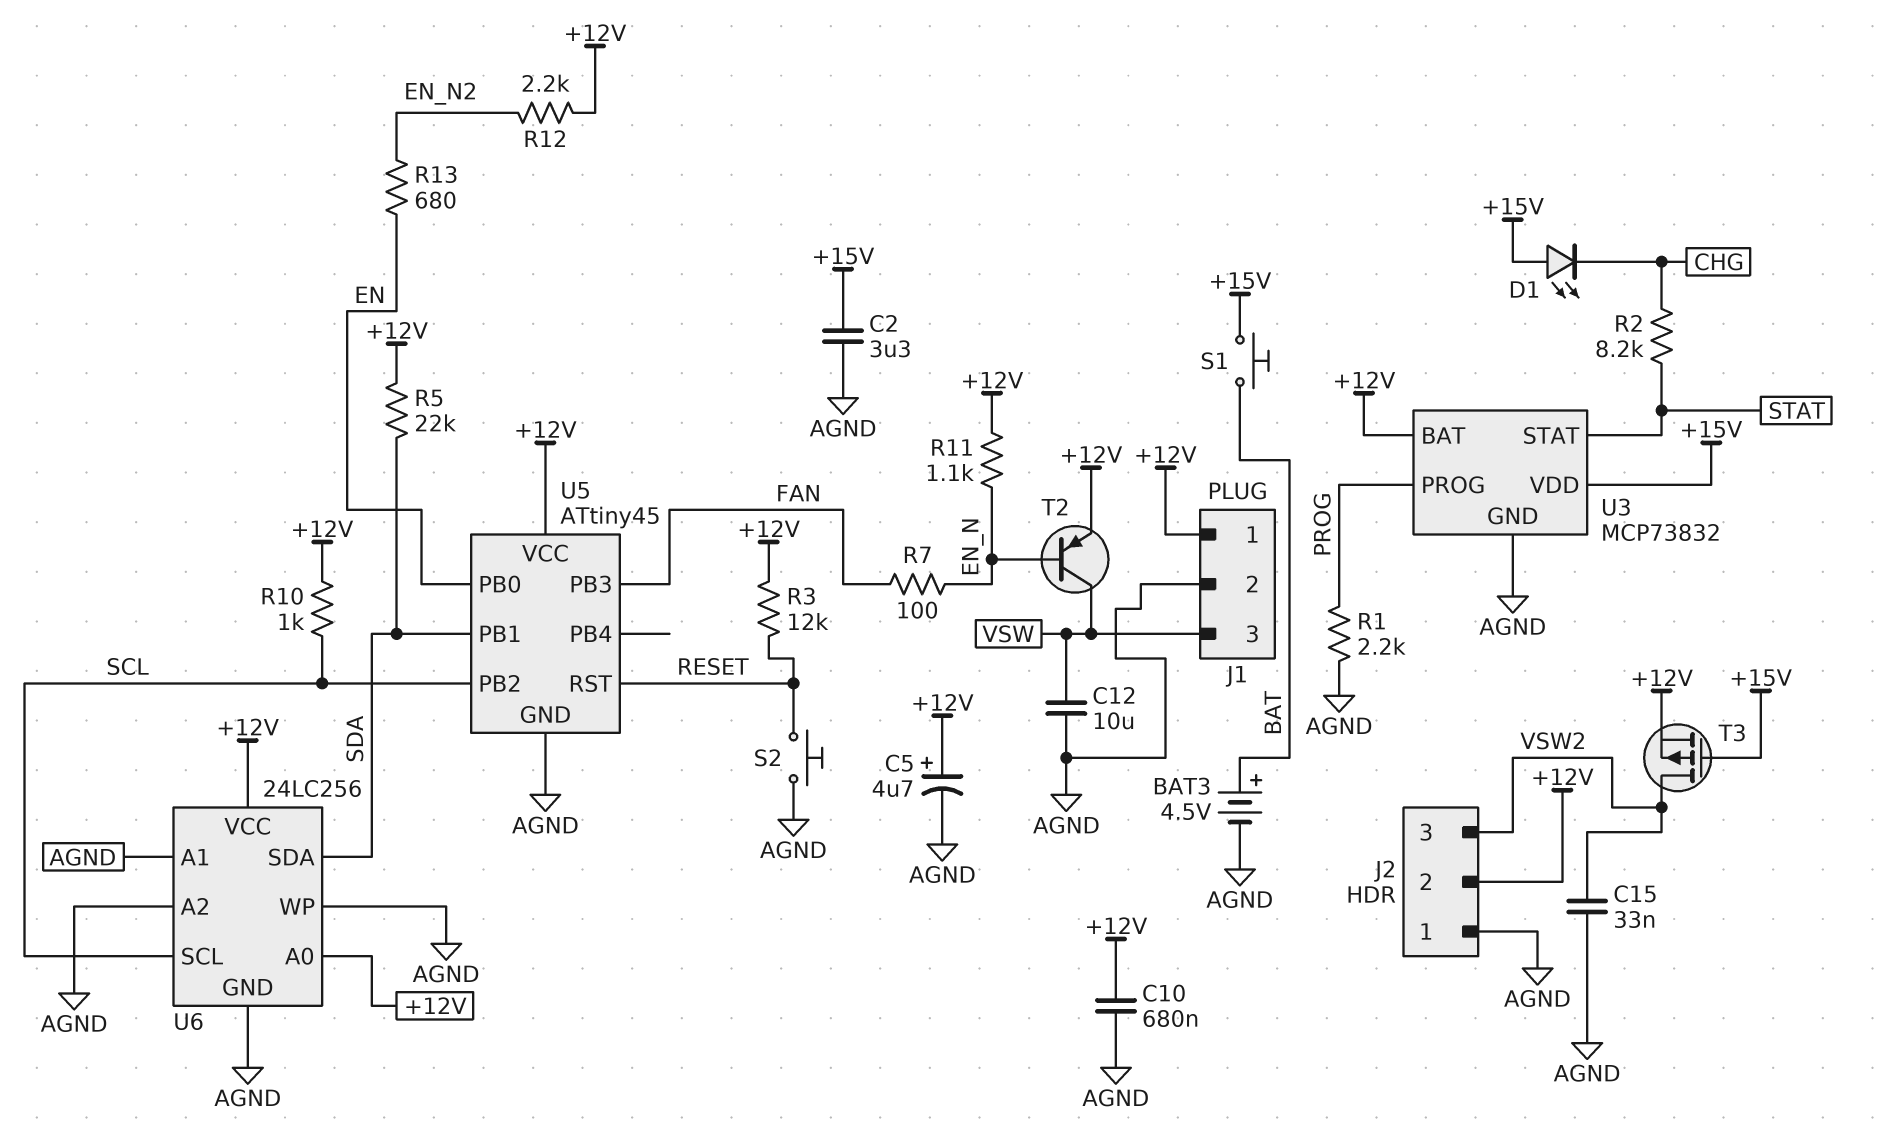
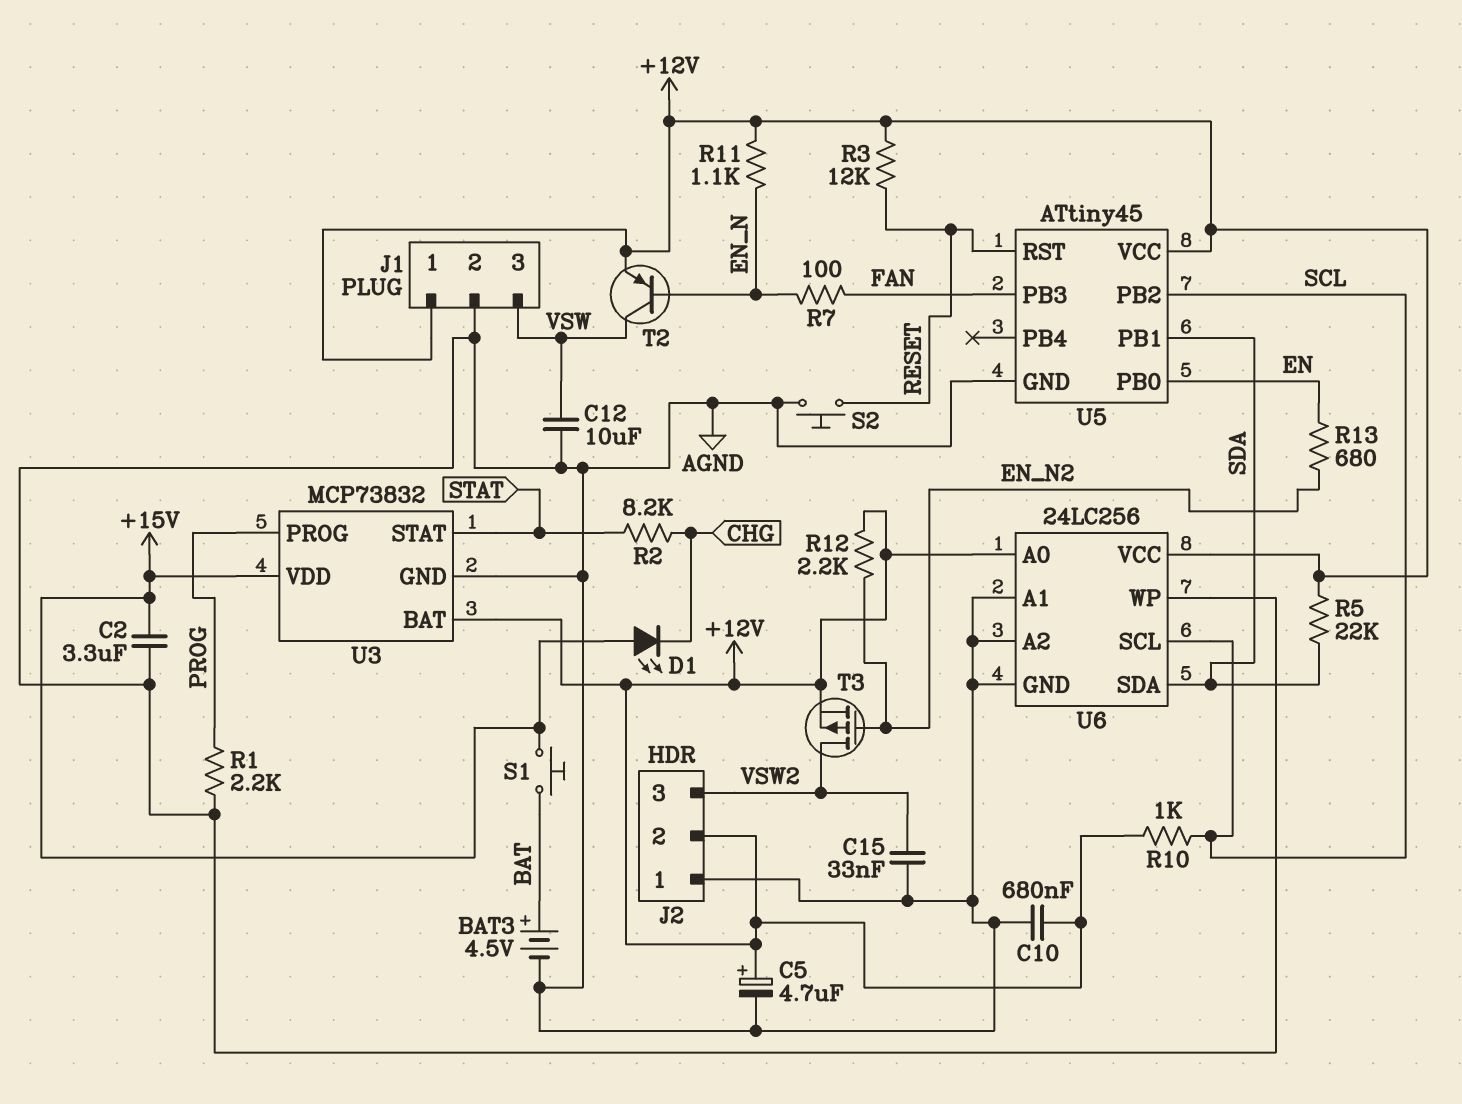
T3: PMOS (G +15V, D VSW2, S +12V) -> PMOS (G EN_N2, D VSW2, S +12V)

